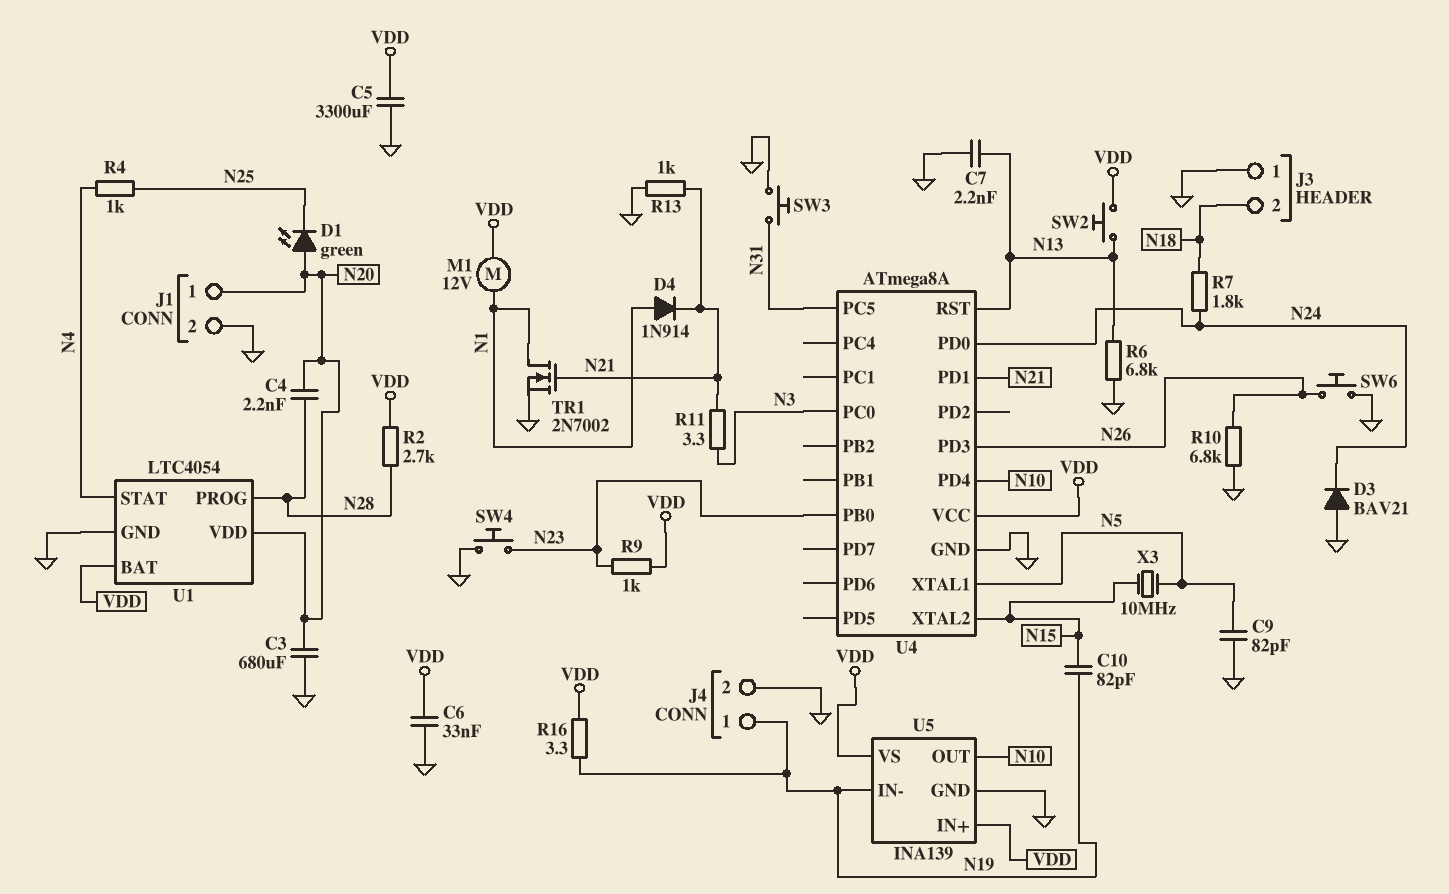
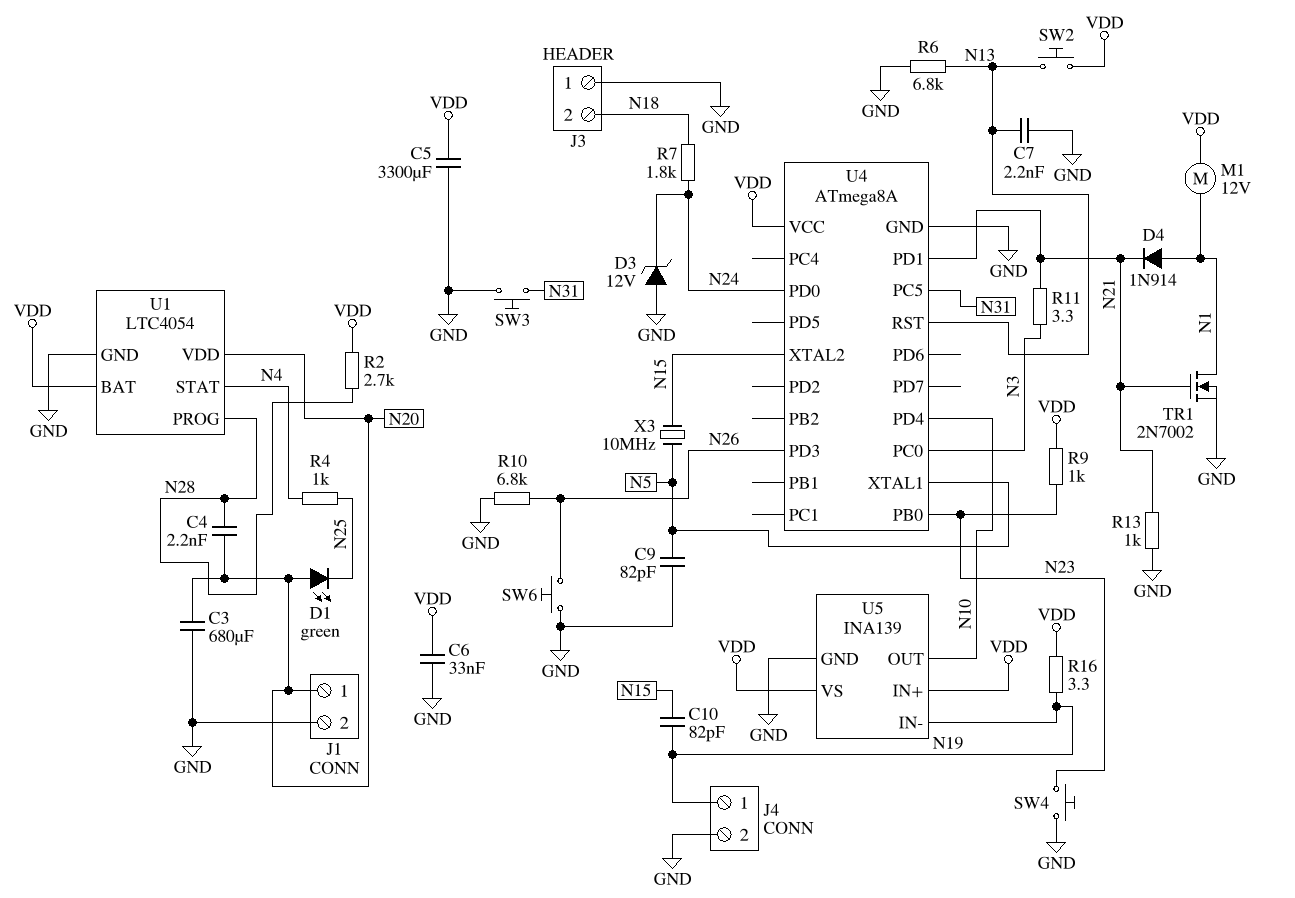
D3: diode BAV21 (A GND, K N24) -> zener 12V (A GND, K N24)

